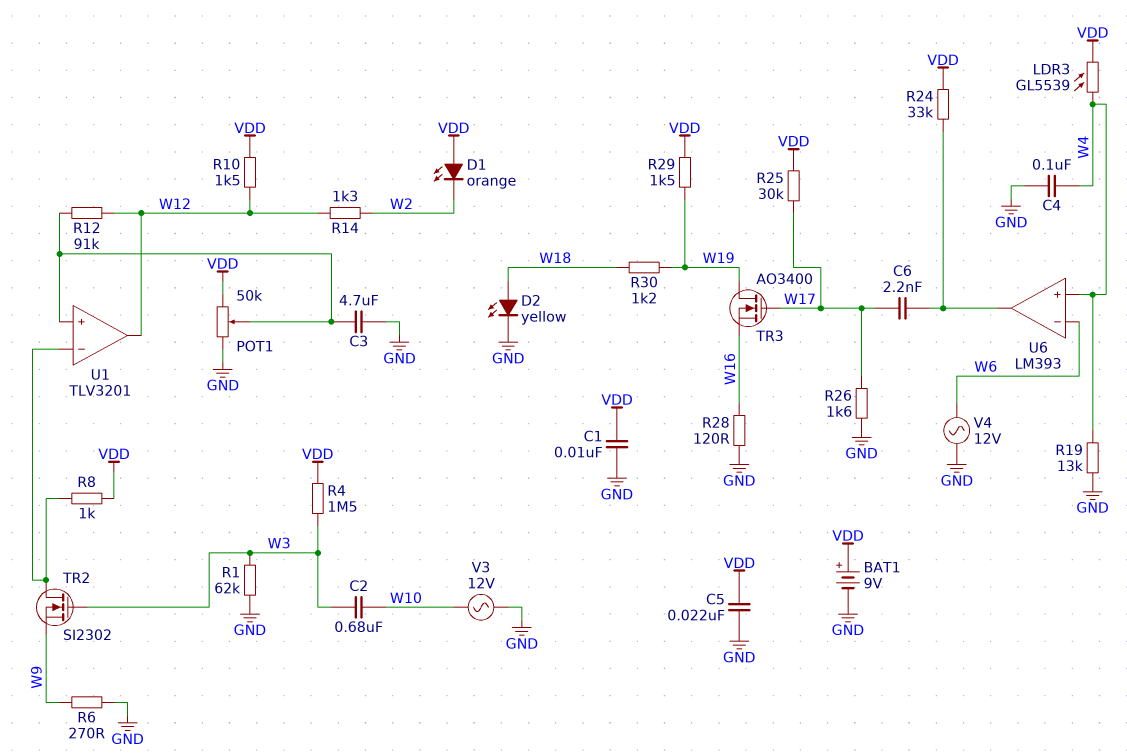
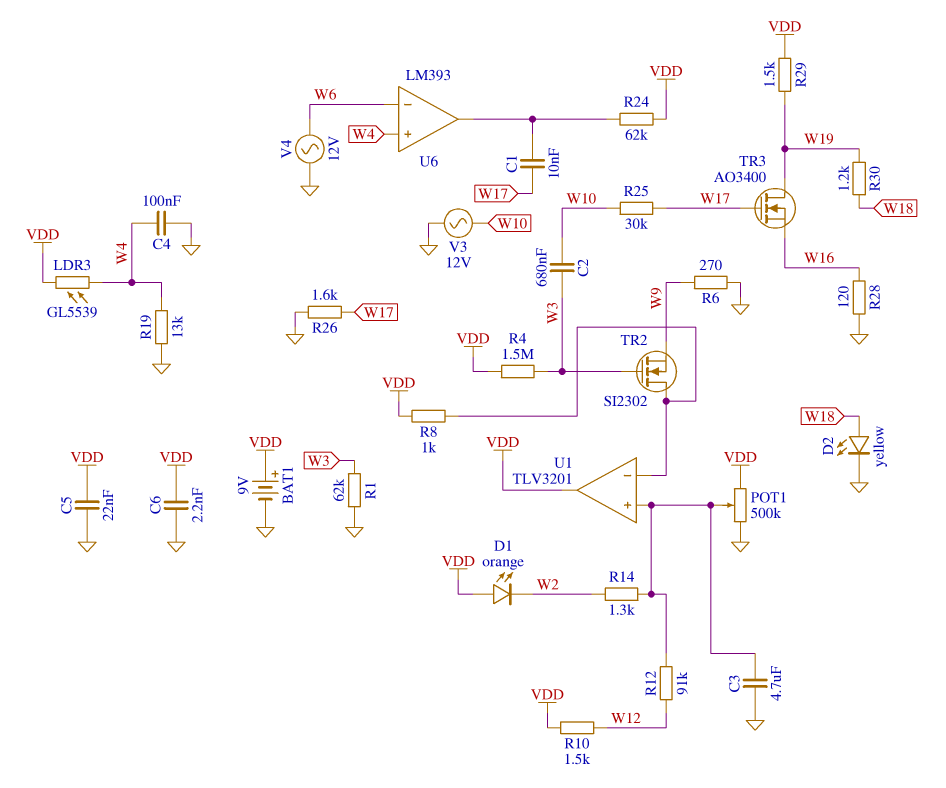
C1: 10nF (GND, VDD) -> 10nF (U6/out, W17)
C6: 2.2nF (U6/out, W17) -> 2.2nF (GND, VDD)
POT1: 50k (GND, VDD, wiper U1/in+) -> 500k (GND, VDD, wiper U1/in+)
R14: 1.3k (W2, W12) -> 1.3k (U1/in+, W2)
R24: 33k (U6/out, VDD) -> 62k (U6/out, VDD)
R25: 30k (VDD, W17) -> 30k (W10, W17)
U1 pin out: W12 -> VDD

